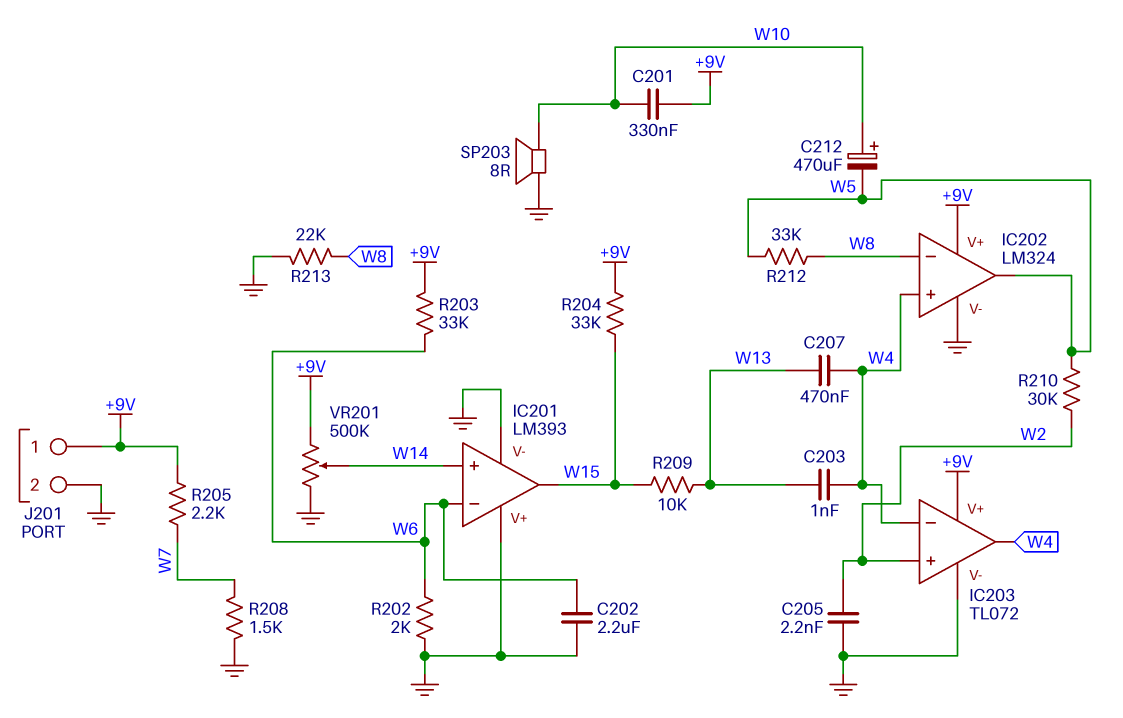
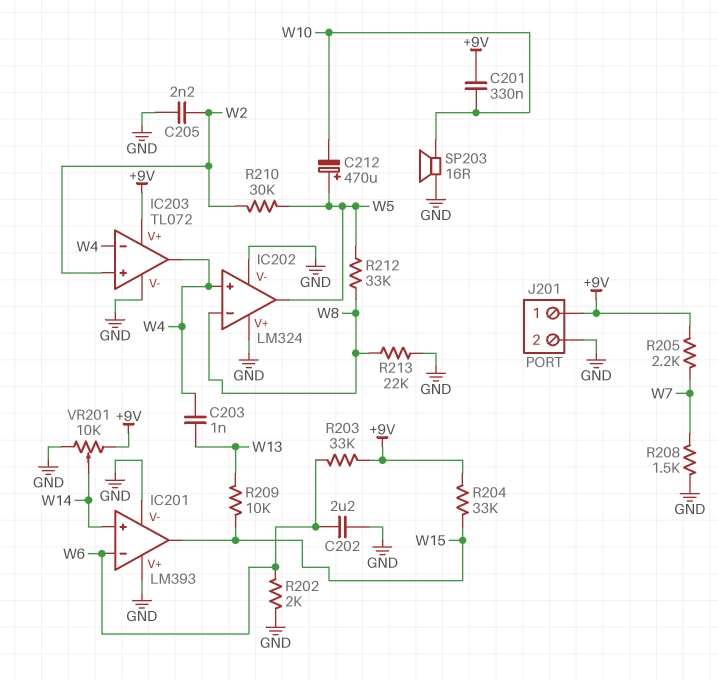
C207: 470nF (W4, W13) -> none
C212: 470uF (plus W10, minus W5) -> 470uF (plus W5, minus W10)
IC202 pin V+: +9V -> GND
SP203: speaker 8R (GND, W10) -> speaker 16R (GND, W10)
VR201: 500k (+9V, GND, wiper W14) -> 10k (+9V, GND, wiper W14)

